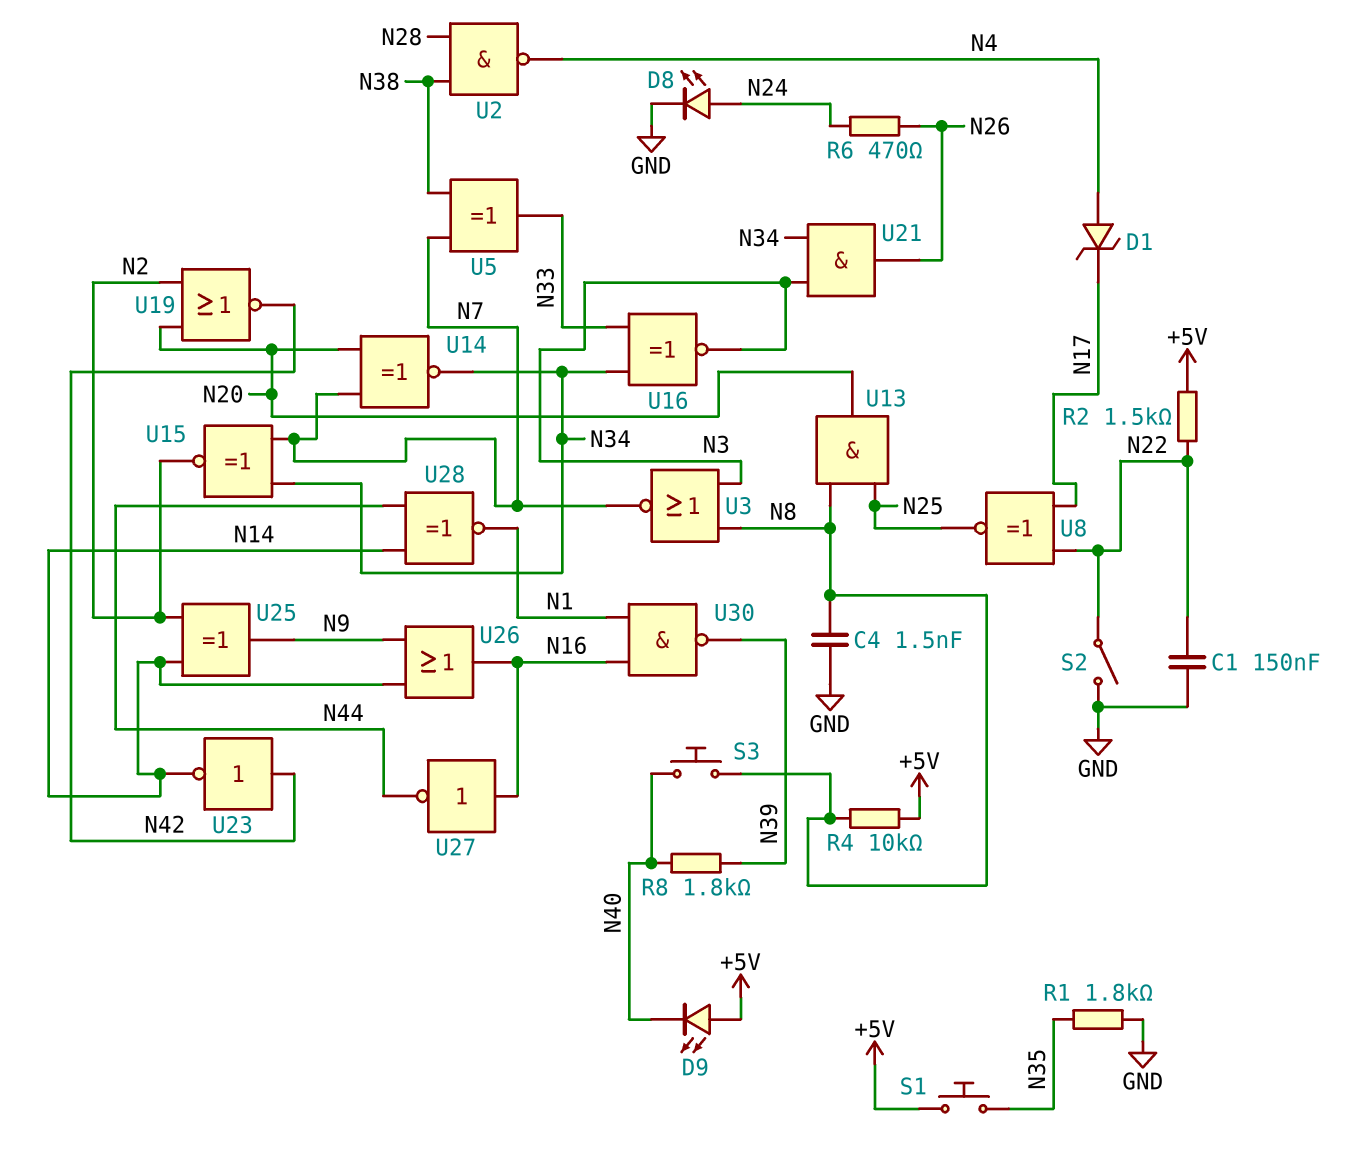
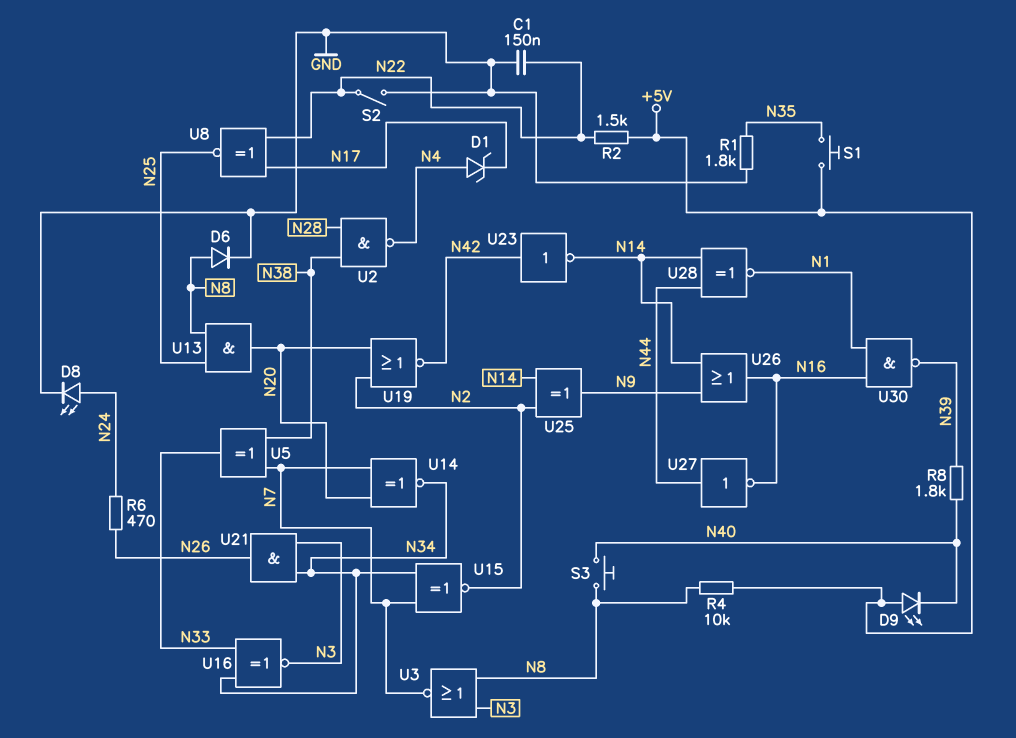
C4: 1.5nF (GND, N8) -> none
D6: none -> diode (A N8, K GND)
U27: NOT (in N16, out N44) -> NOT (in N44, out N16)

